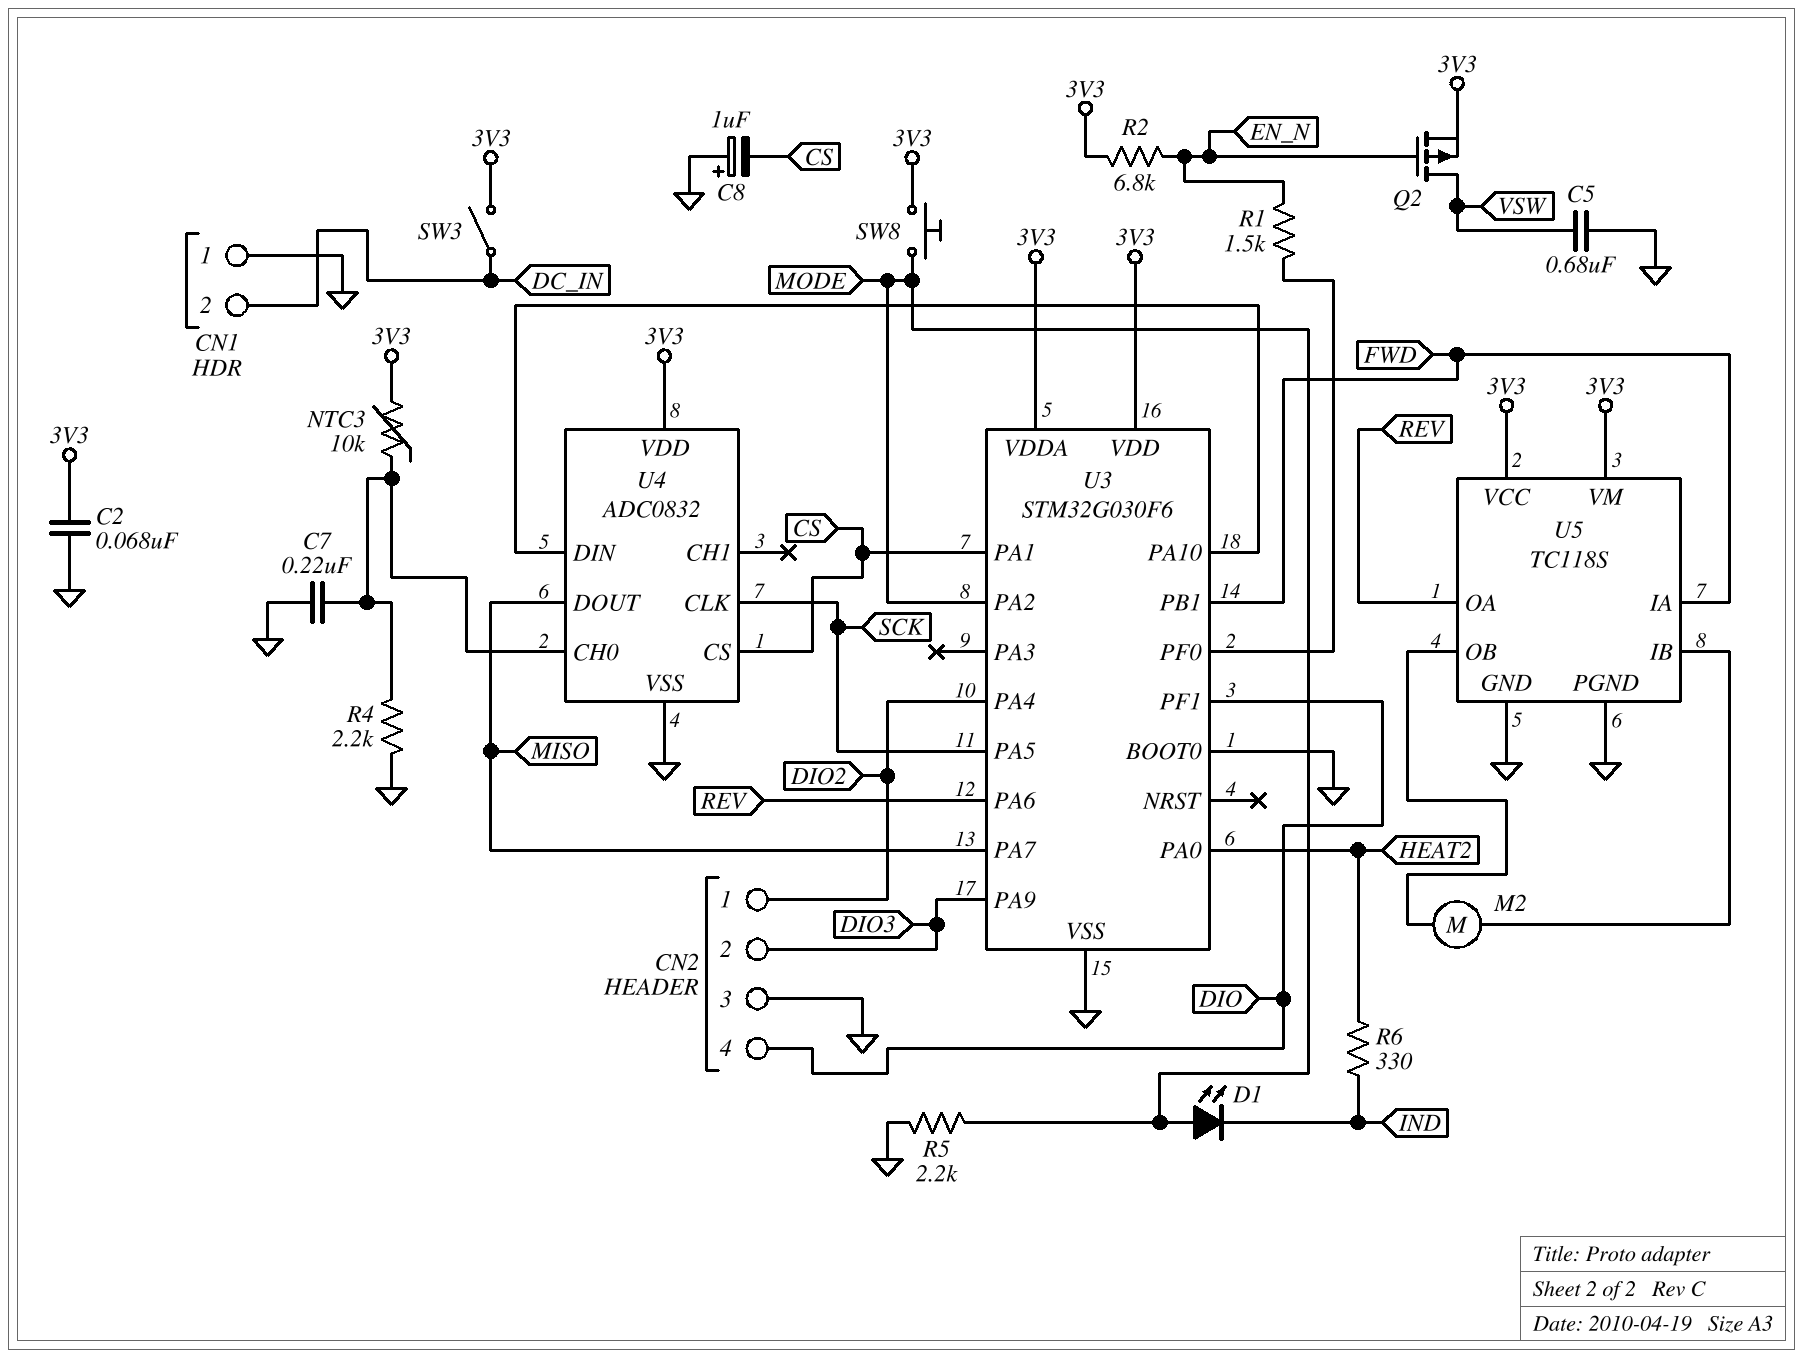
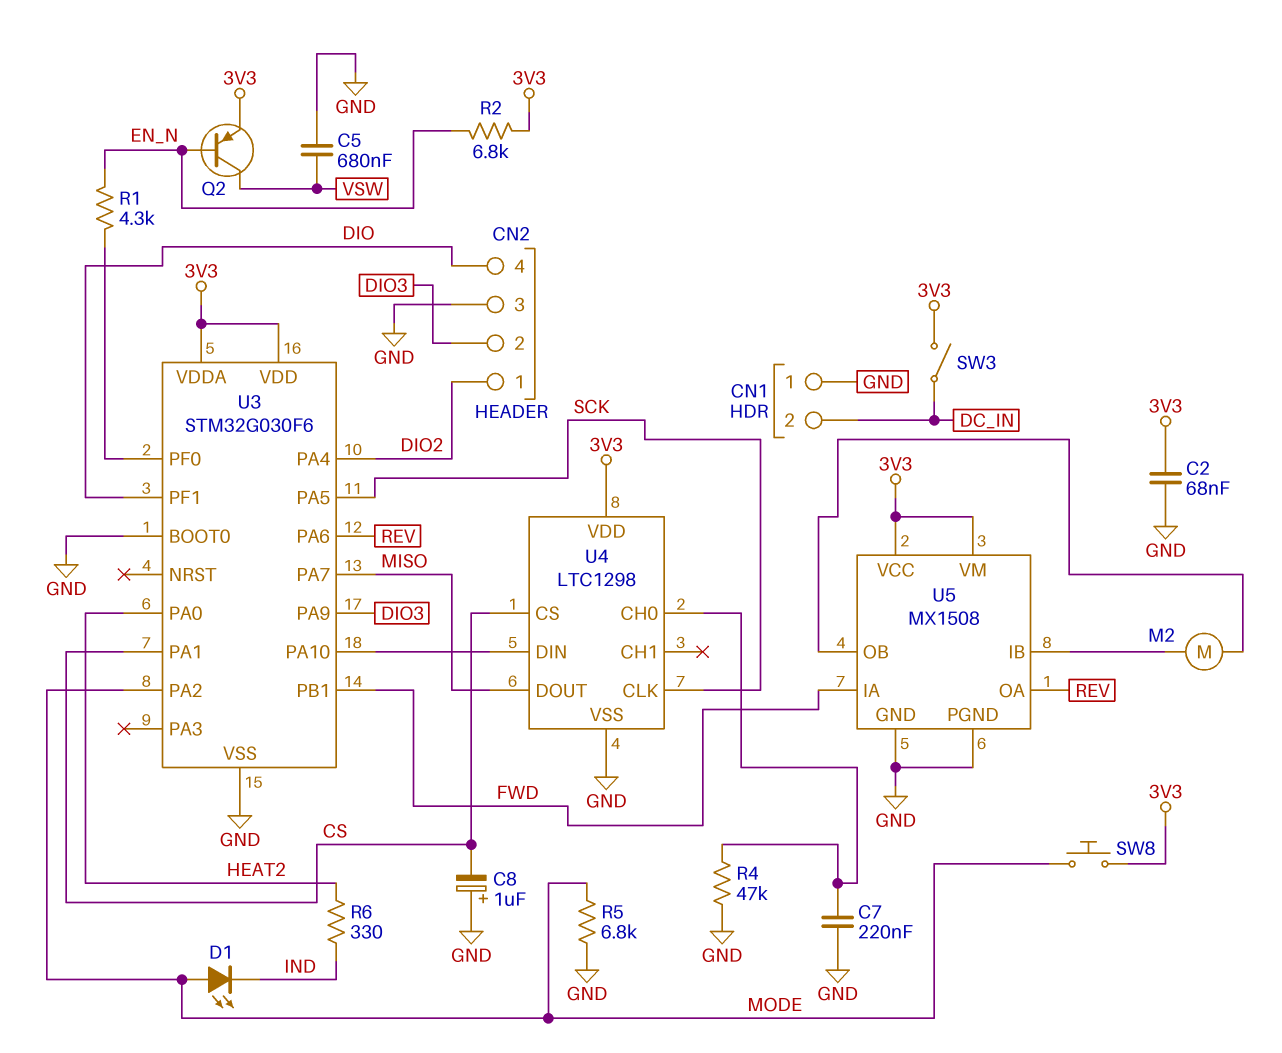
NTC3: 10k (3V3, U4/CH0) -> none
Q2: PMOS (G EN_N, D VSW, S 3V3) -> PNP (B EN_N, C VSW, E 3V3)
R1: 1.5k (EN_N, U3/PF0) -> 4.3k (EN_N, U3/PF0)
R4: 2.2k (GND, U4/CH0) -> 47k (GND, U4/CH0)
R5: 2.2k (GND, MODE) -> 6.8k (GND, MODE)
U4: ADC0832 -> LTC1298
U5: TC118S -> MX1508

